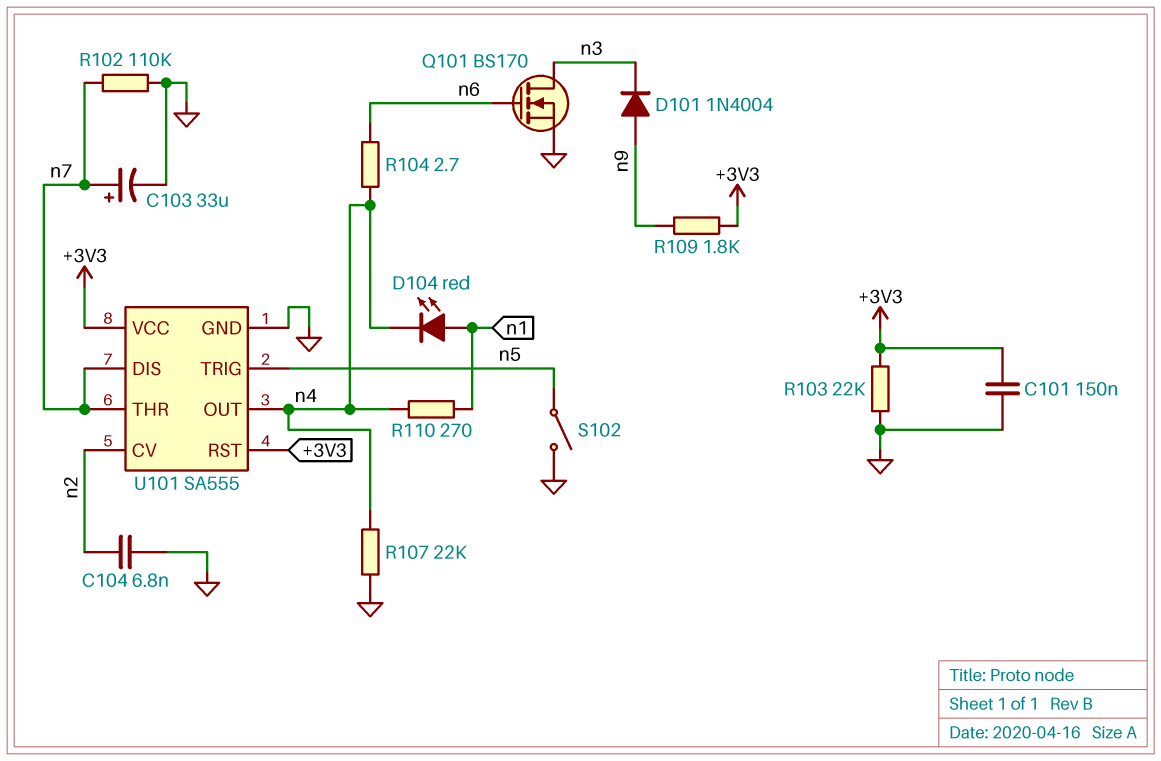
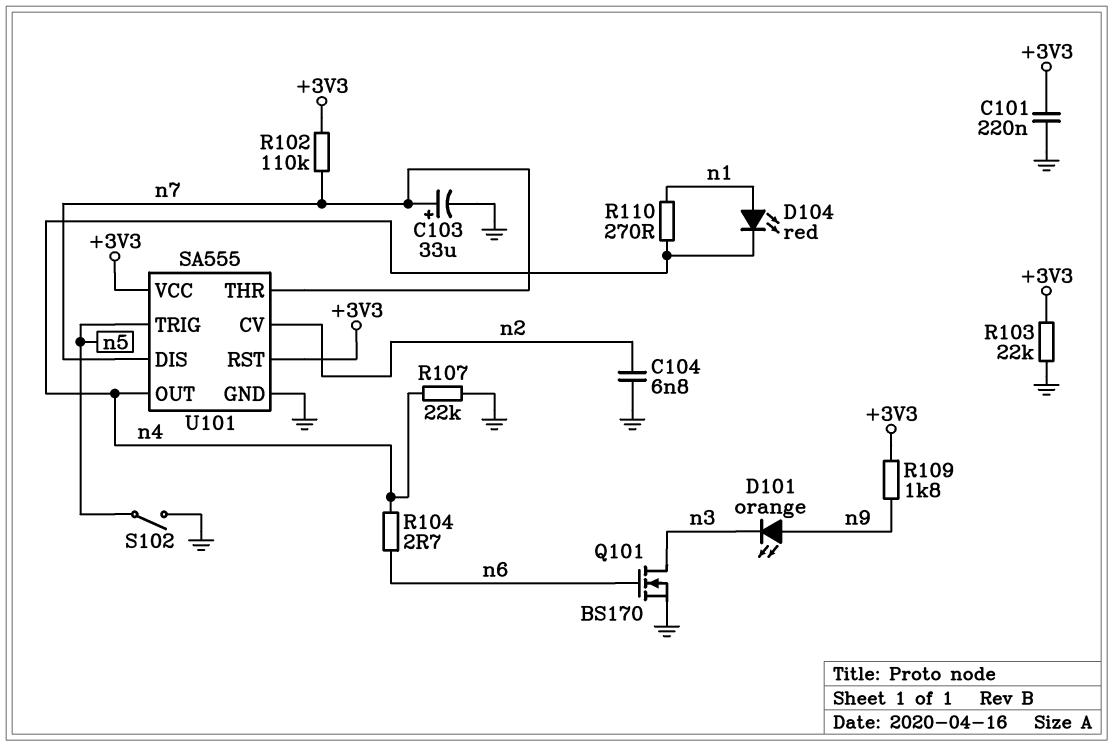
C101: 150nF (+3V3, GND) -> 220nF (+3V3, GND)
D101: diode 1N4004 (A n9, K n3) -> LED orange (A n9, K n3)
R102: 110k (GND, n7) -> 110k (+3V3, n7)

